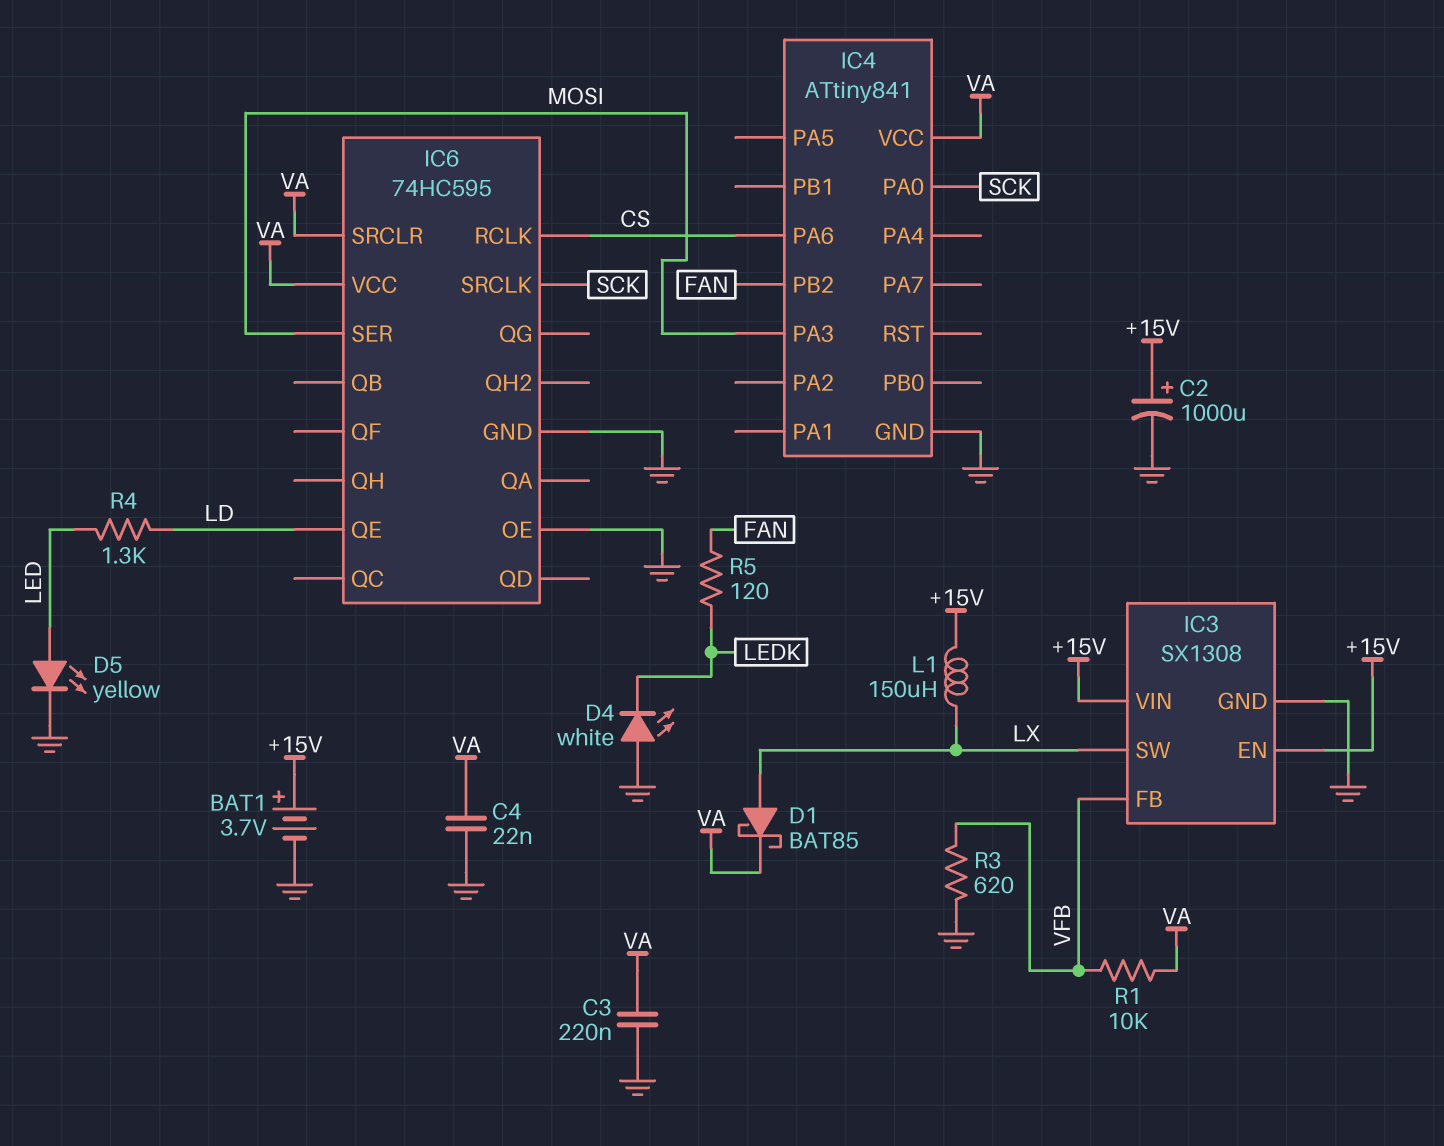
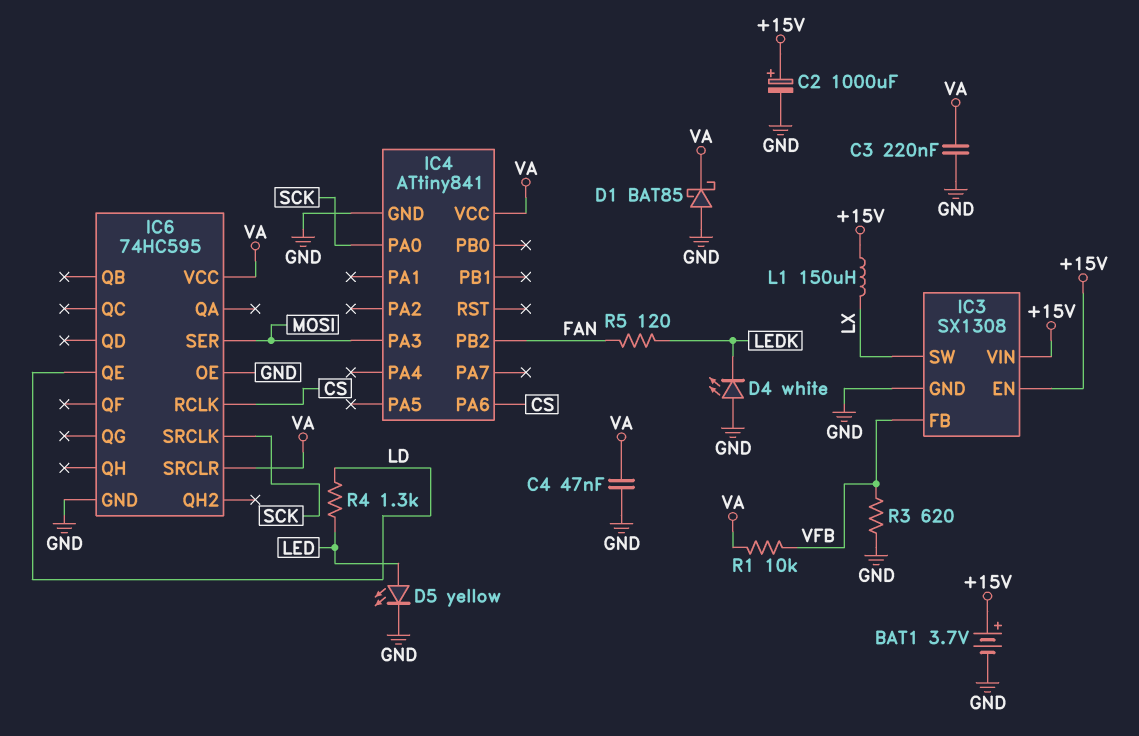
C4: 22nF (GND, VA) -> 47nF (GND, VA)
D1: schottky BAT85 (A LX, K VA) -> schottky BAT85 (A GND, K VA)

